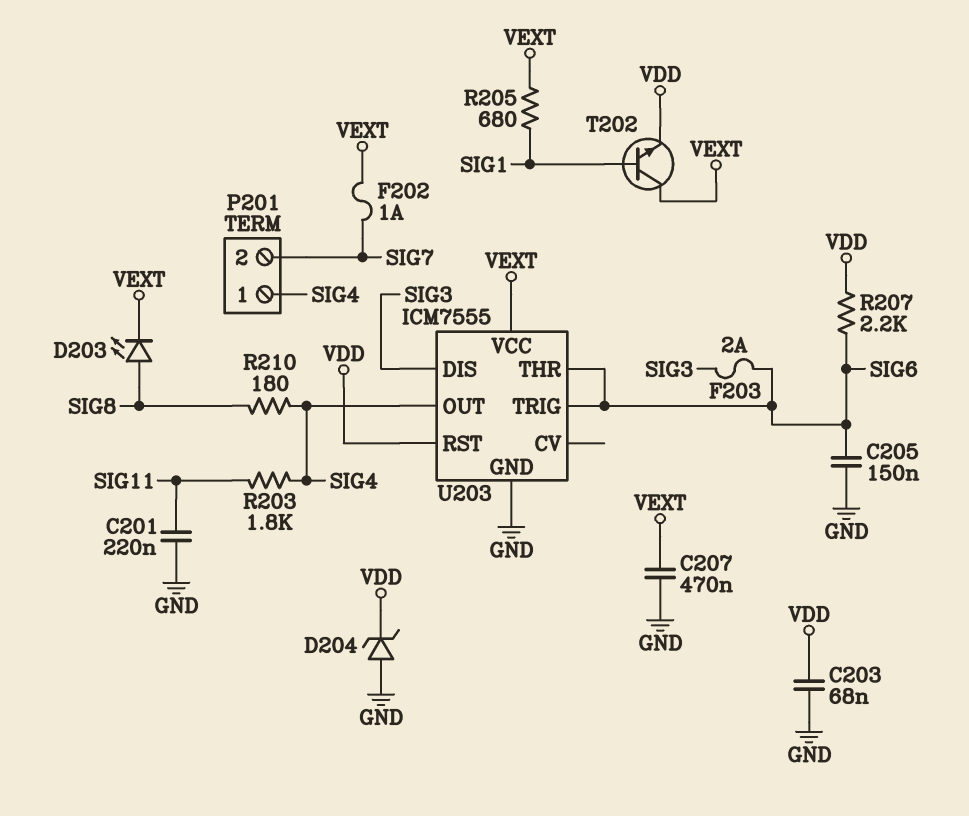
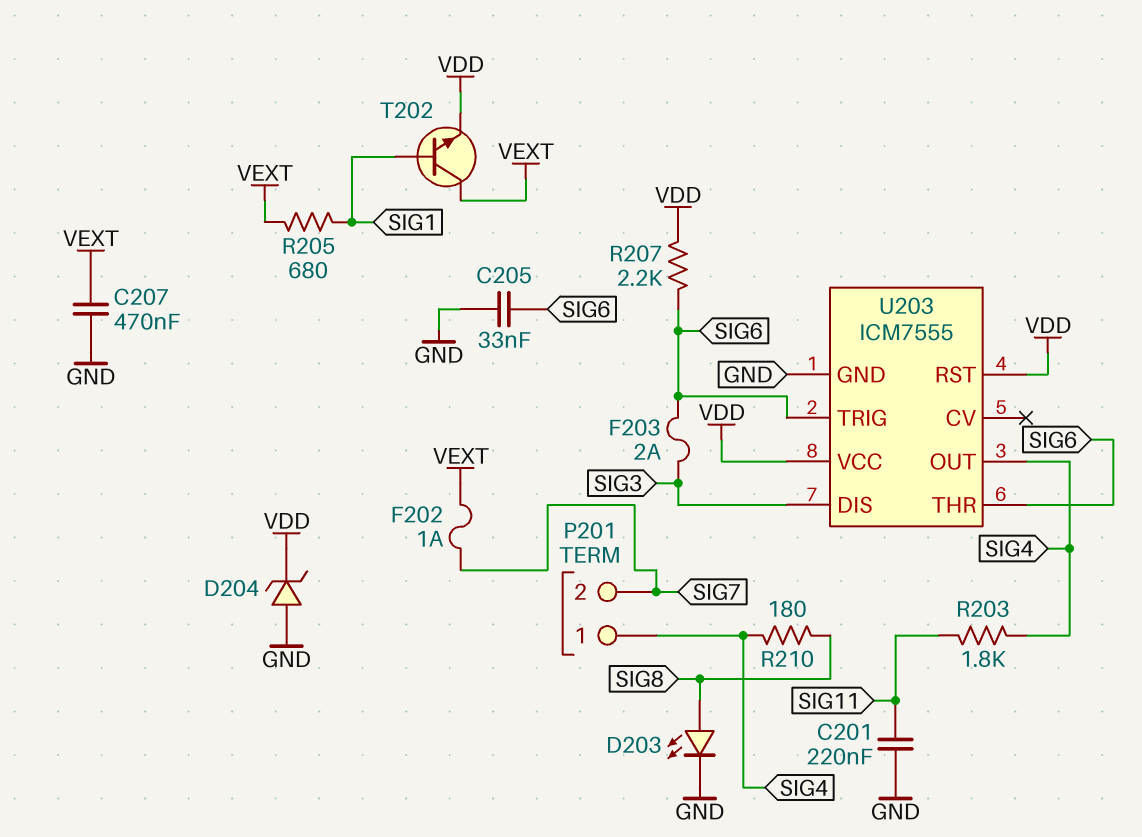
C203: 68nF (GND, VDD) -> none
C205: 150nF (GND, SIG6) -> 33nF (GND, SIG6)
D203: LED (A SIG8, K VEXT) -> LED (A SIG8, K GND)
U203 pin VCC: VEXT -> VDD

